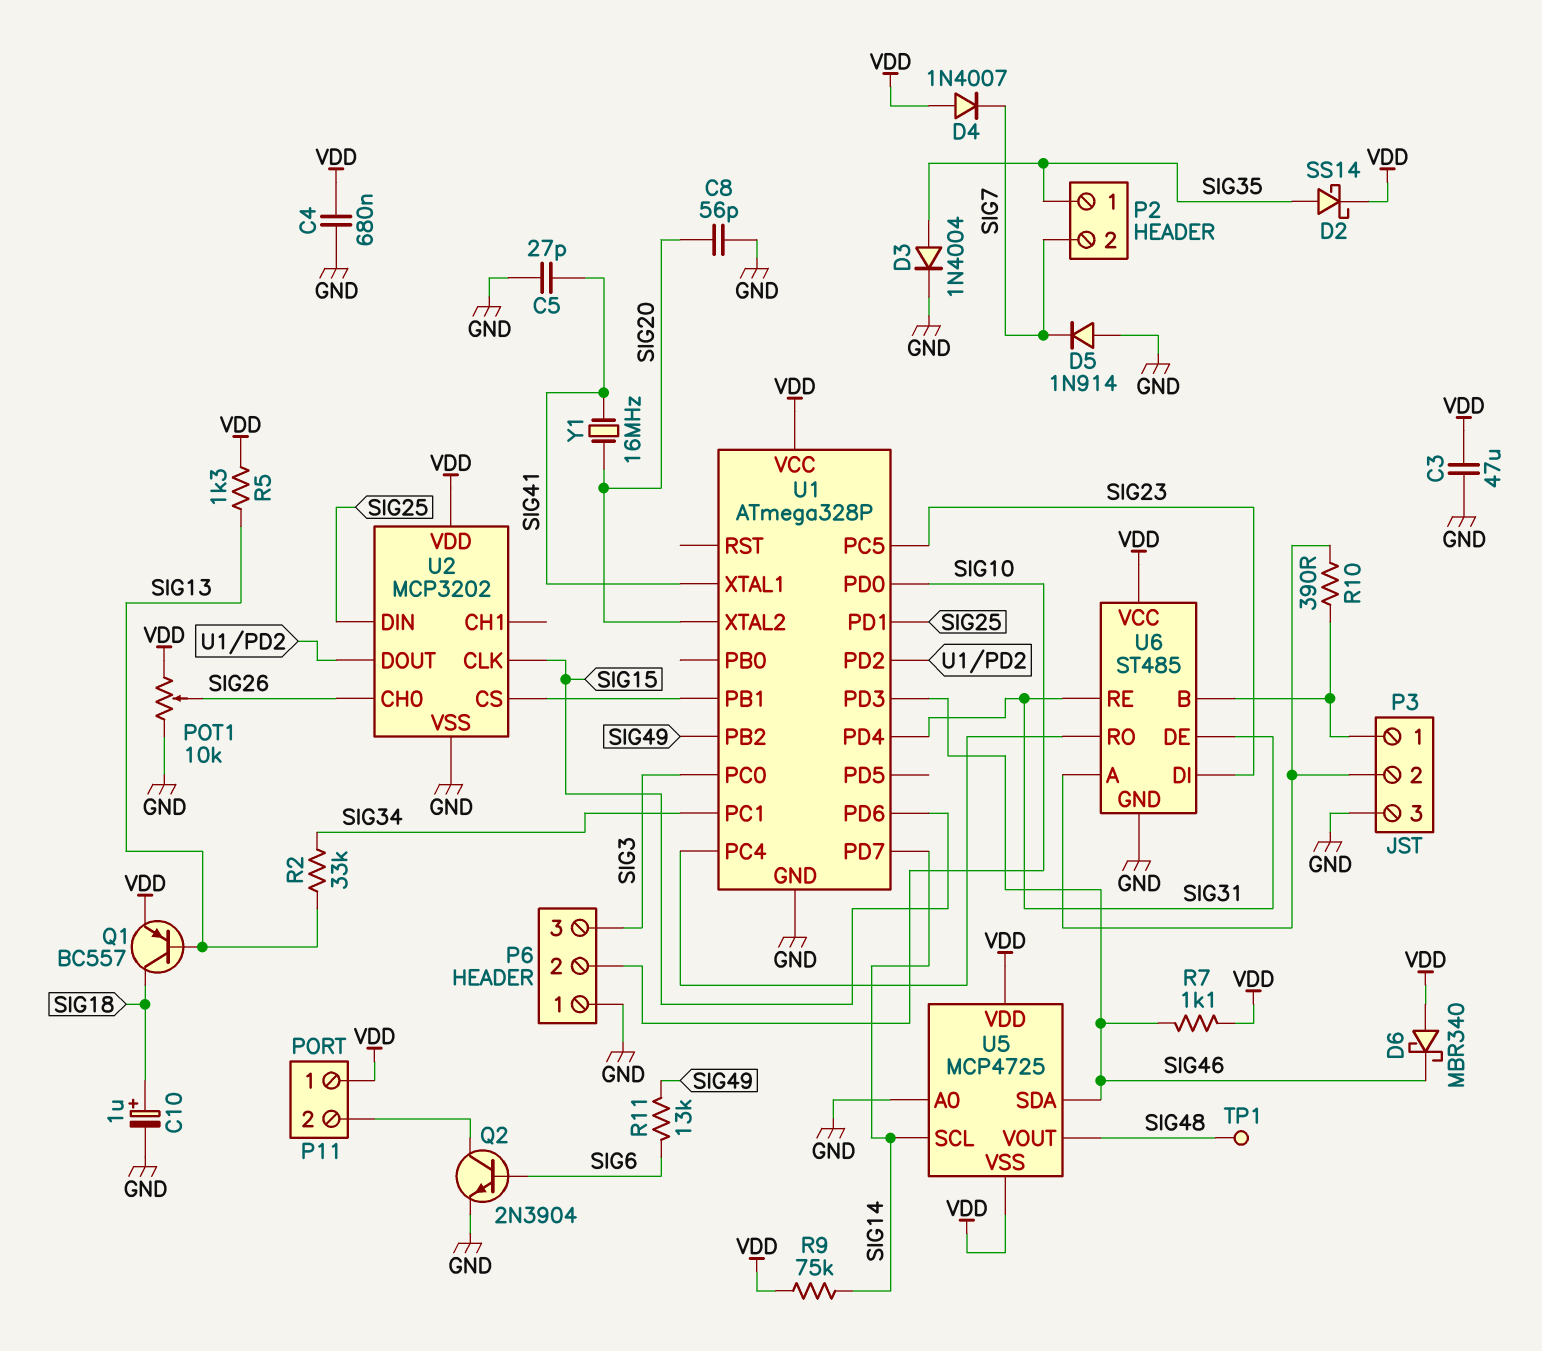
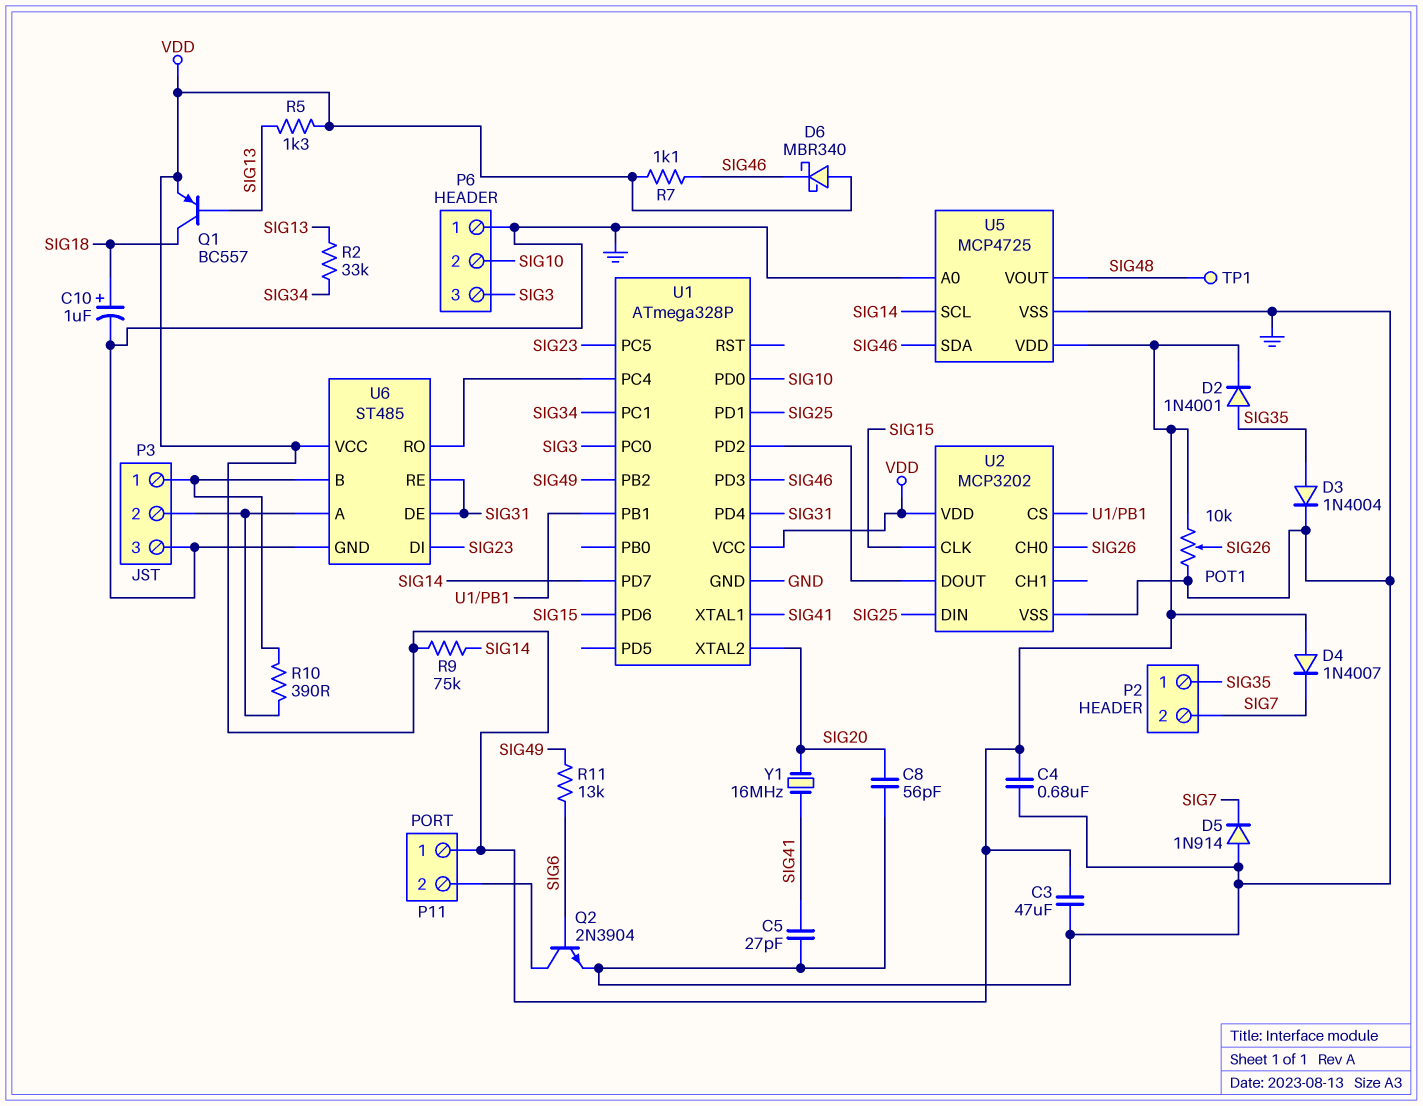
D2: schottky SS14 (A SIG35, K VDD) -> diode 1N4001 (A SIG35, K VDD)
U5 pin VSS: VDD -> GND

